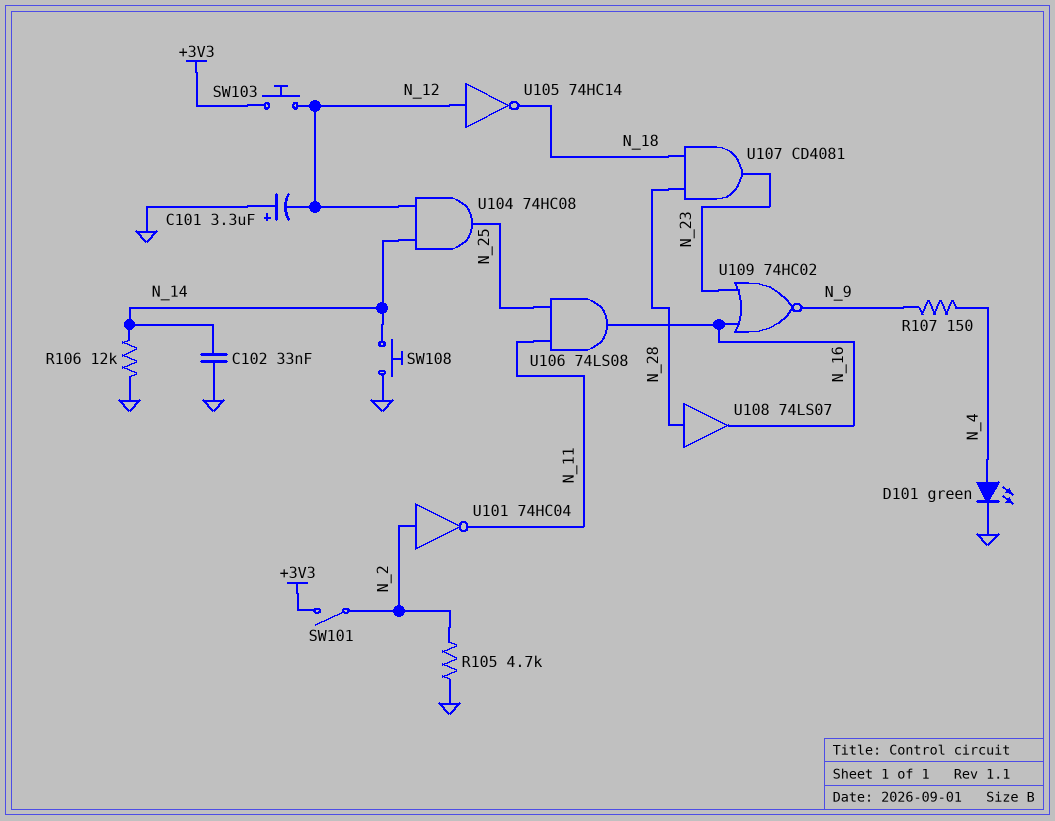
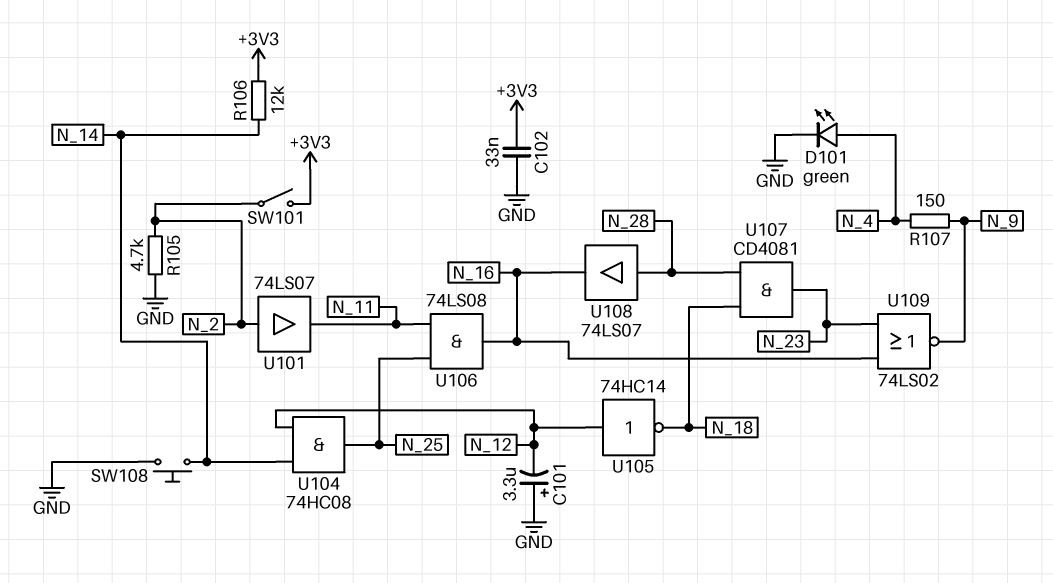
C102: 33nF (GND, N_14) -> 33nF (+3V3, GND)
R106: 12k (GND, N_14) -> 12k (+3V3, N_14)
SW103: button (+3V3, N_12) -> none
U101: NOT 74HC04 (in N_2, out N_11) -> buffer 74LS07 (in N_2, out N_11)
U109: NOR 74HC02 (in N_16, in N_23, out N_9) -> NOR 74LS02 (in N_16, in N_23, out N_9)

